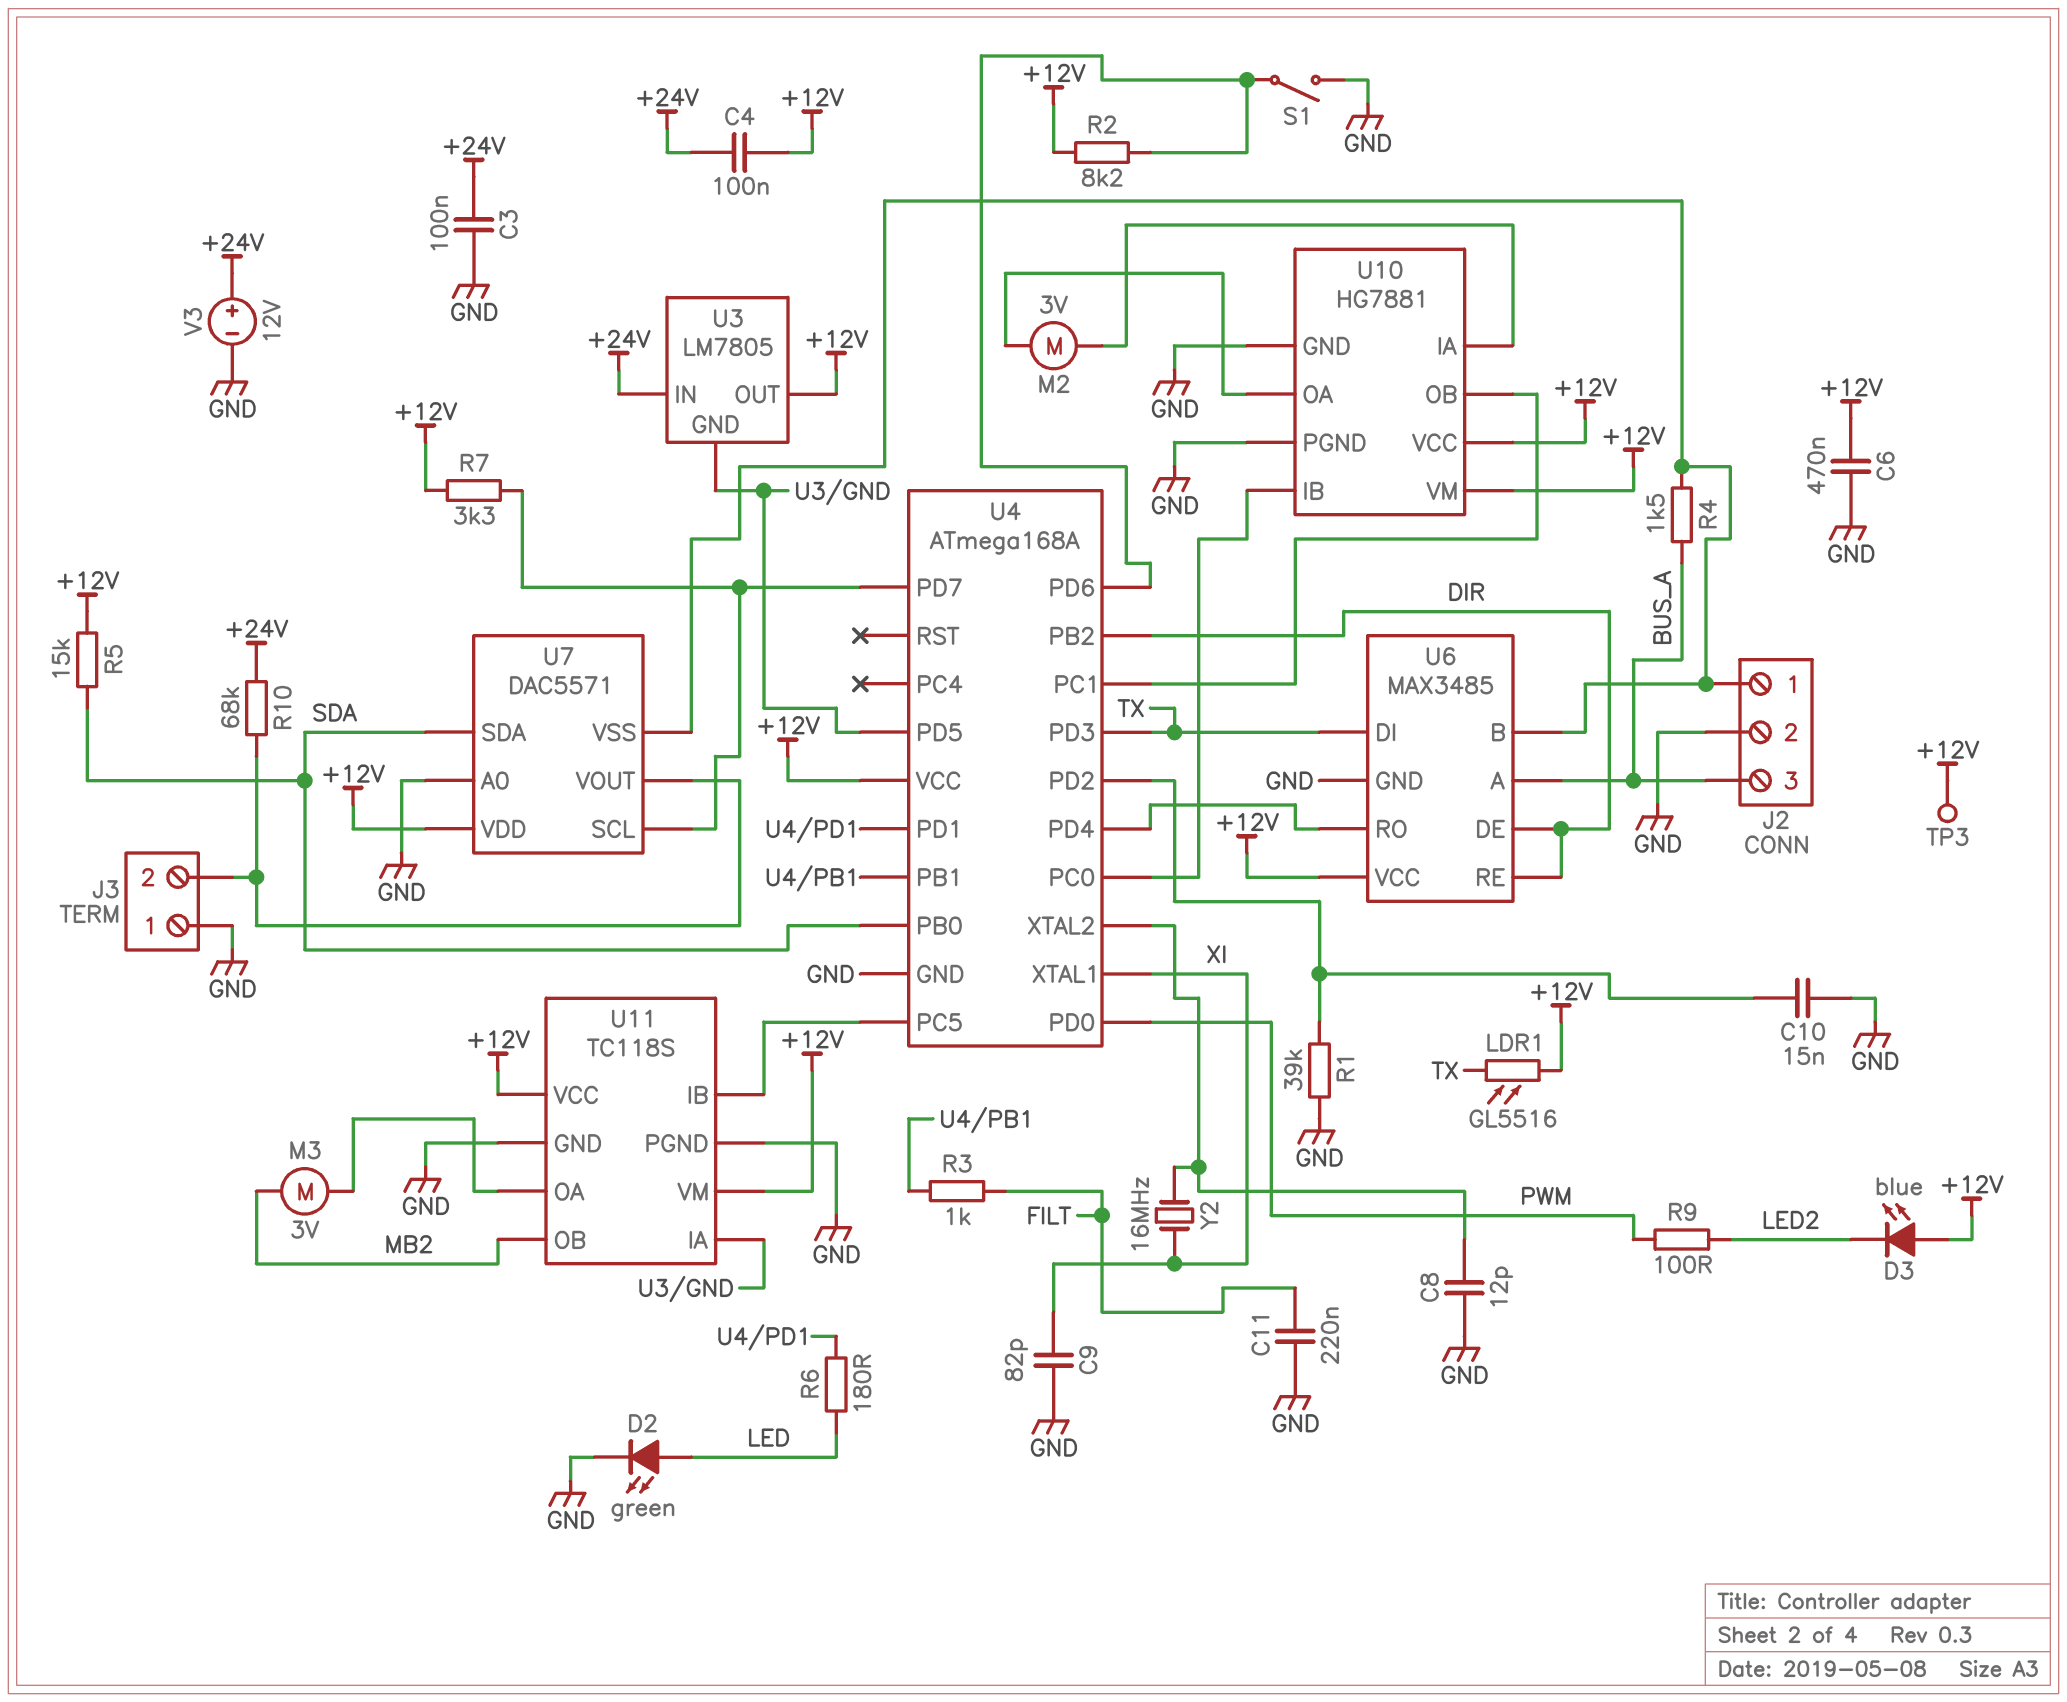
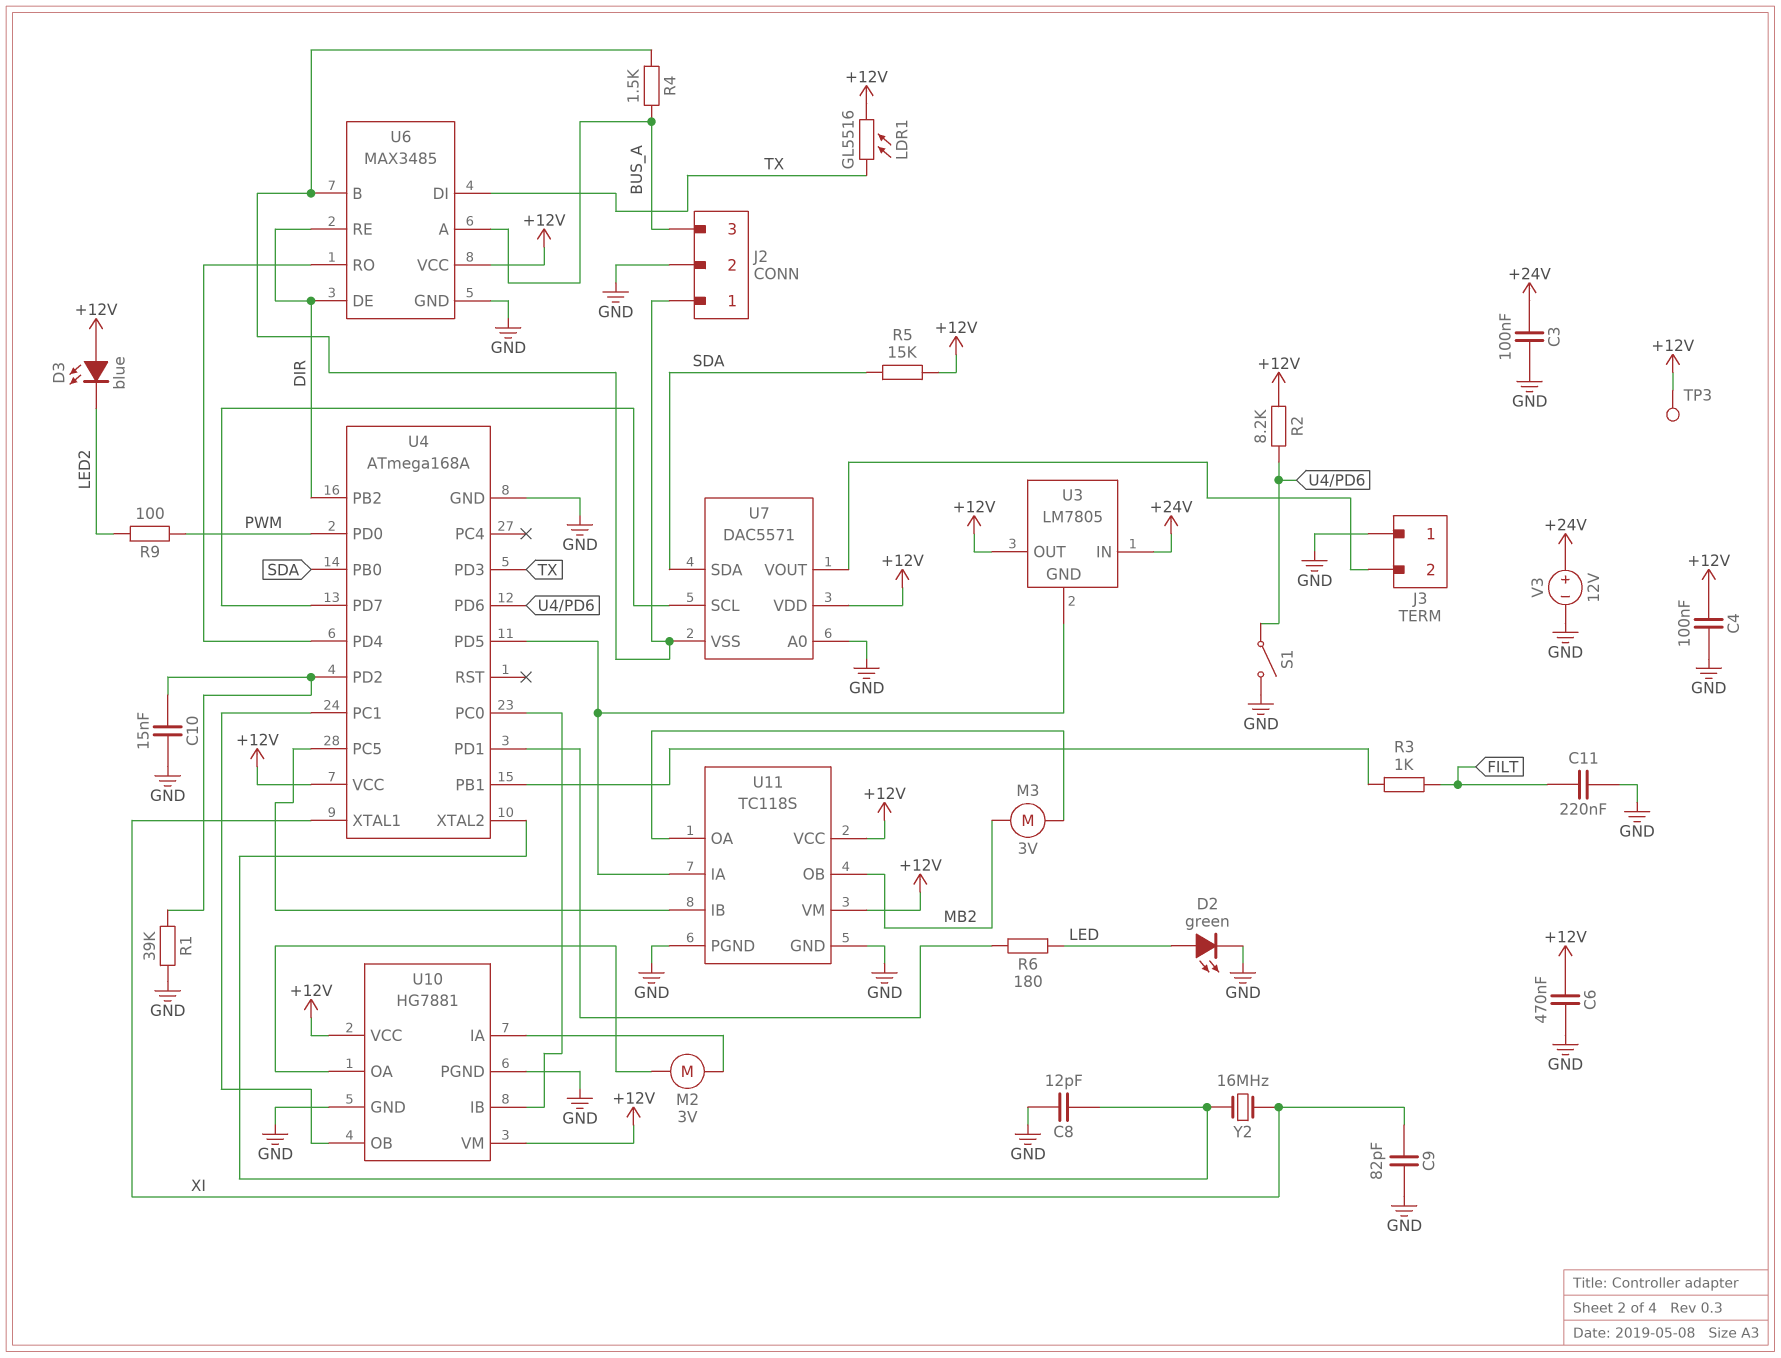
C4: 100nF (+12V, +24V) -> 100nF (+12V, GND)
R7: 3.3k (+12V, U4/PD7) -> none
R10: 68k (+24V, J3/2) -> none

